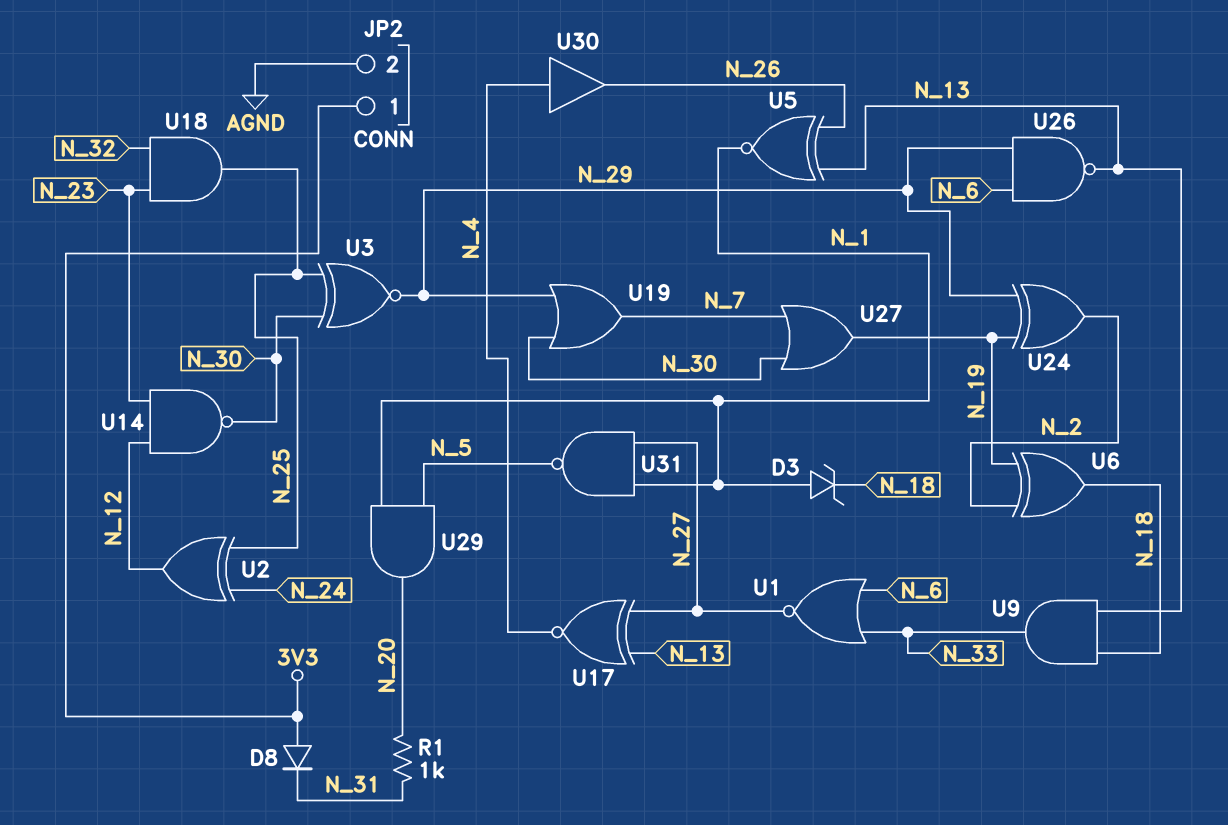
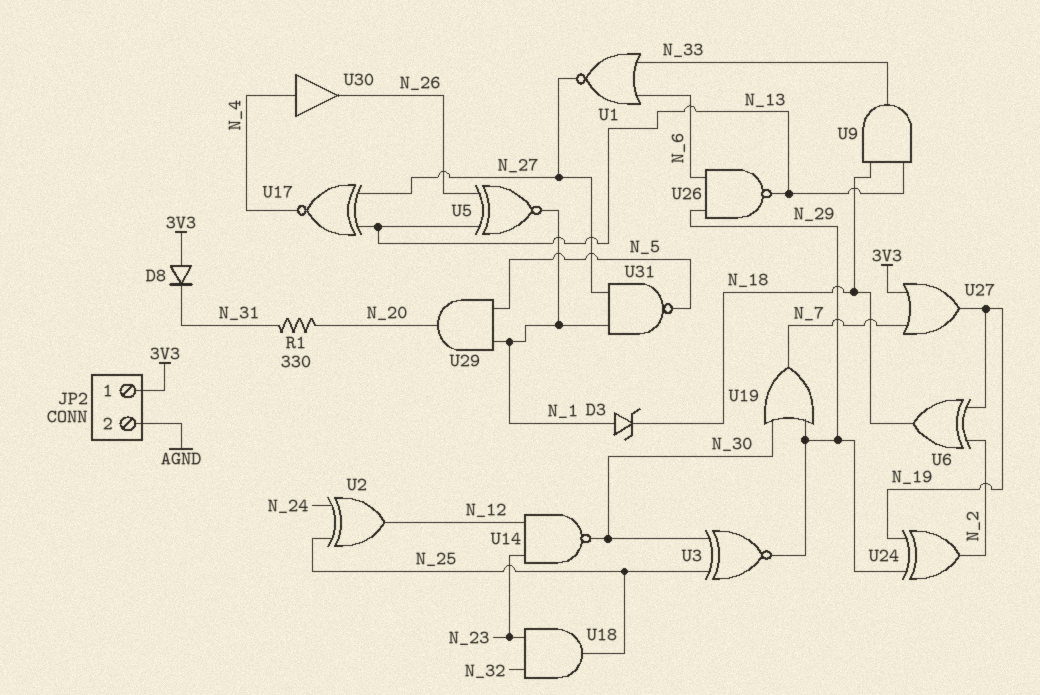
R1: 1k (N_20, N_31) -> 330 (N_20, N_31)
U27: OR (in N_7, in N_30, out N_19) -> OR (in 3V3, in N_7, out N_19)

